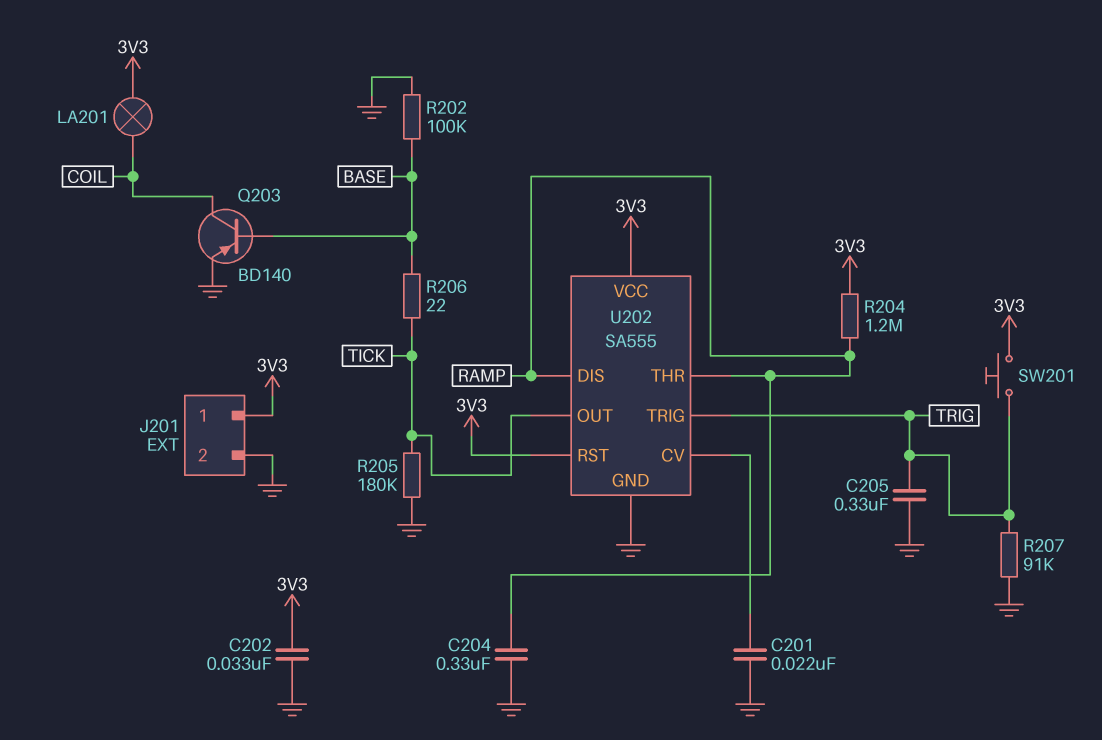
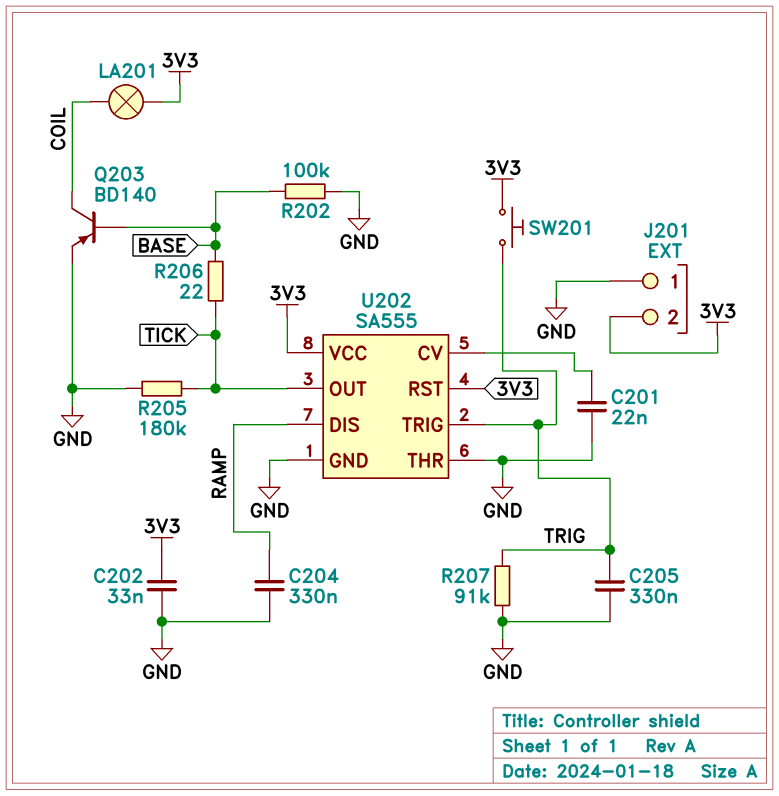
J201 pin 1: 3V3 -> GND
J201 pin 2: GND -> 3V3
R204: 1.2M (3V3, RAMP) -> none
U202 pin THR: RAMP -> GND

